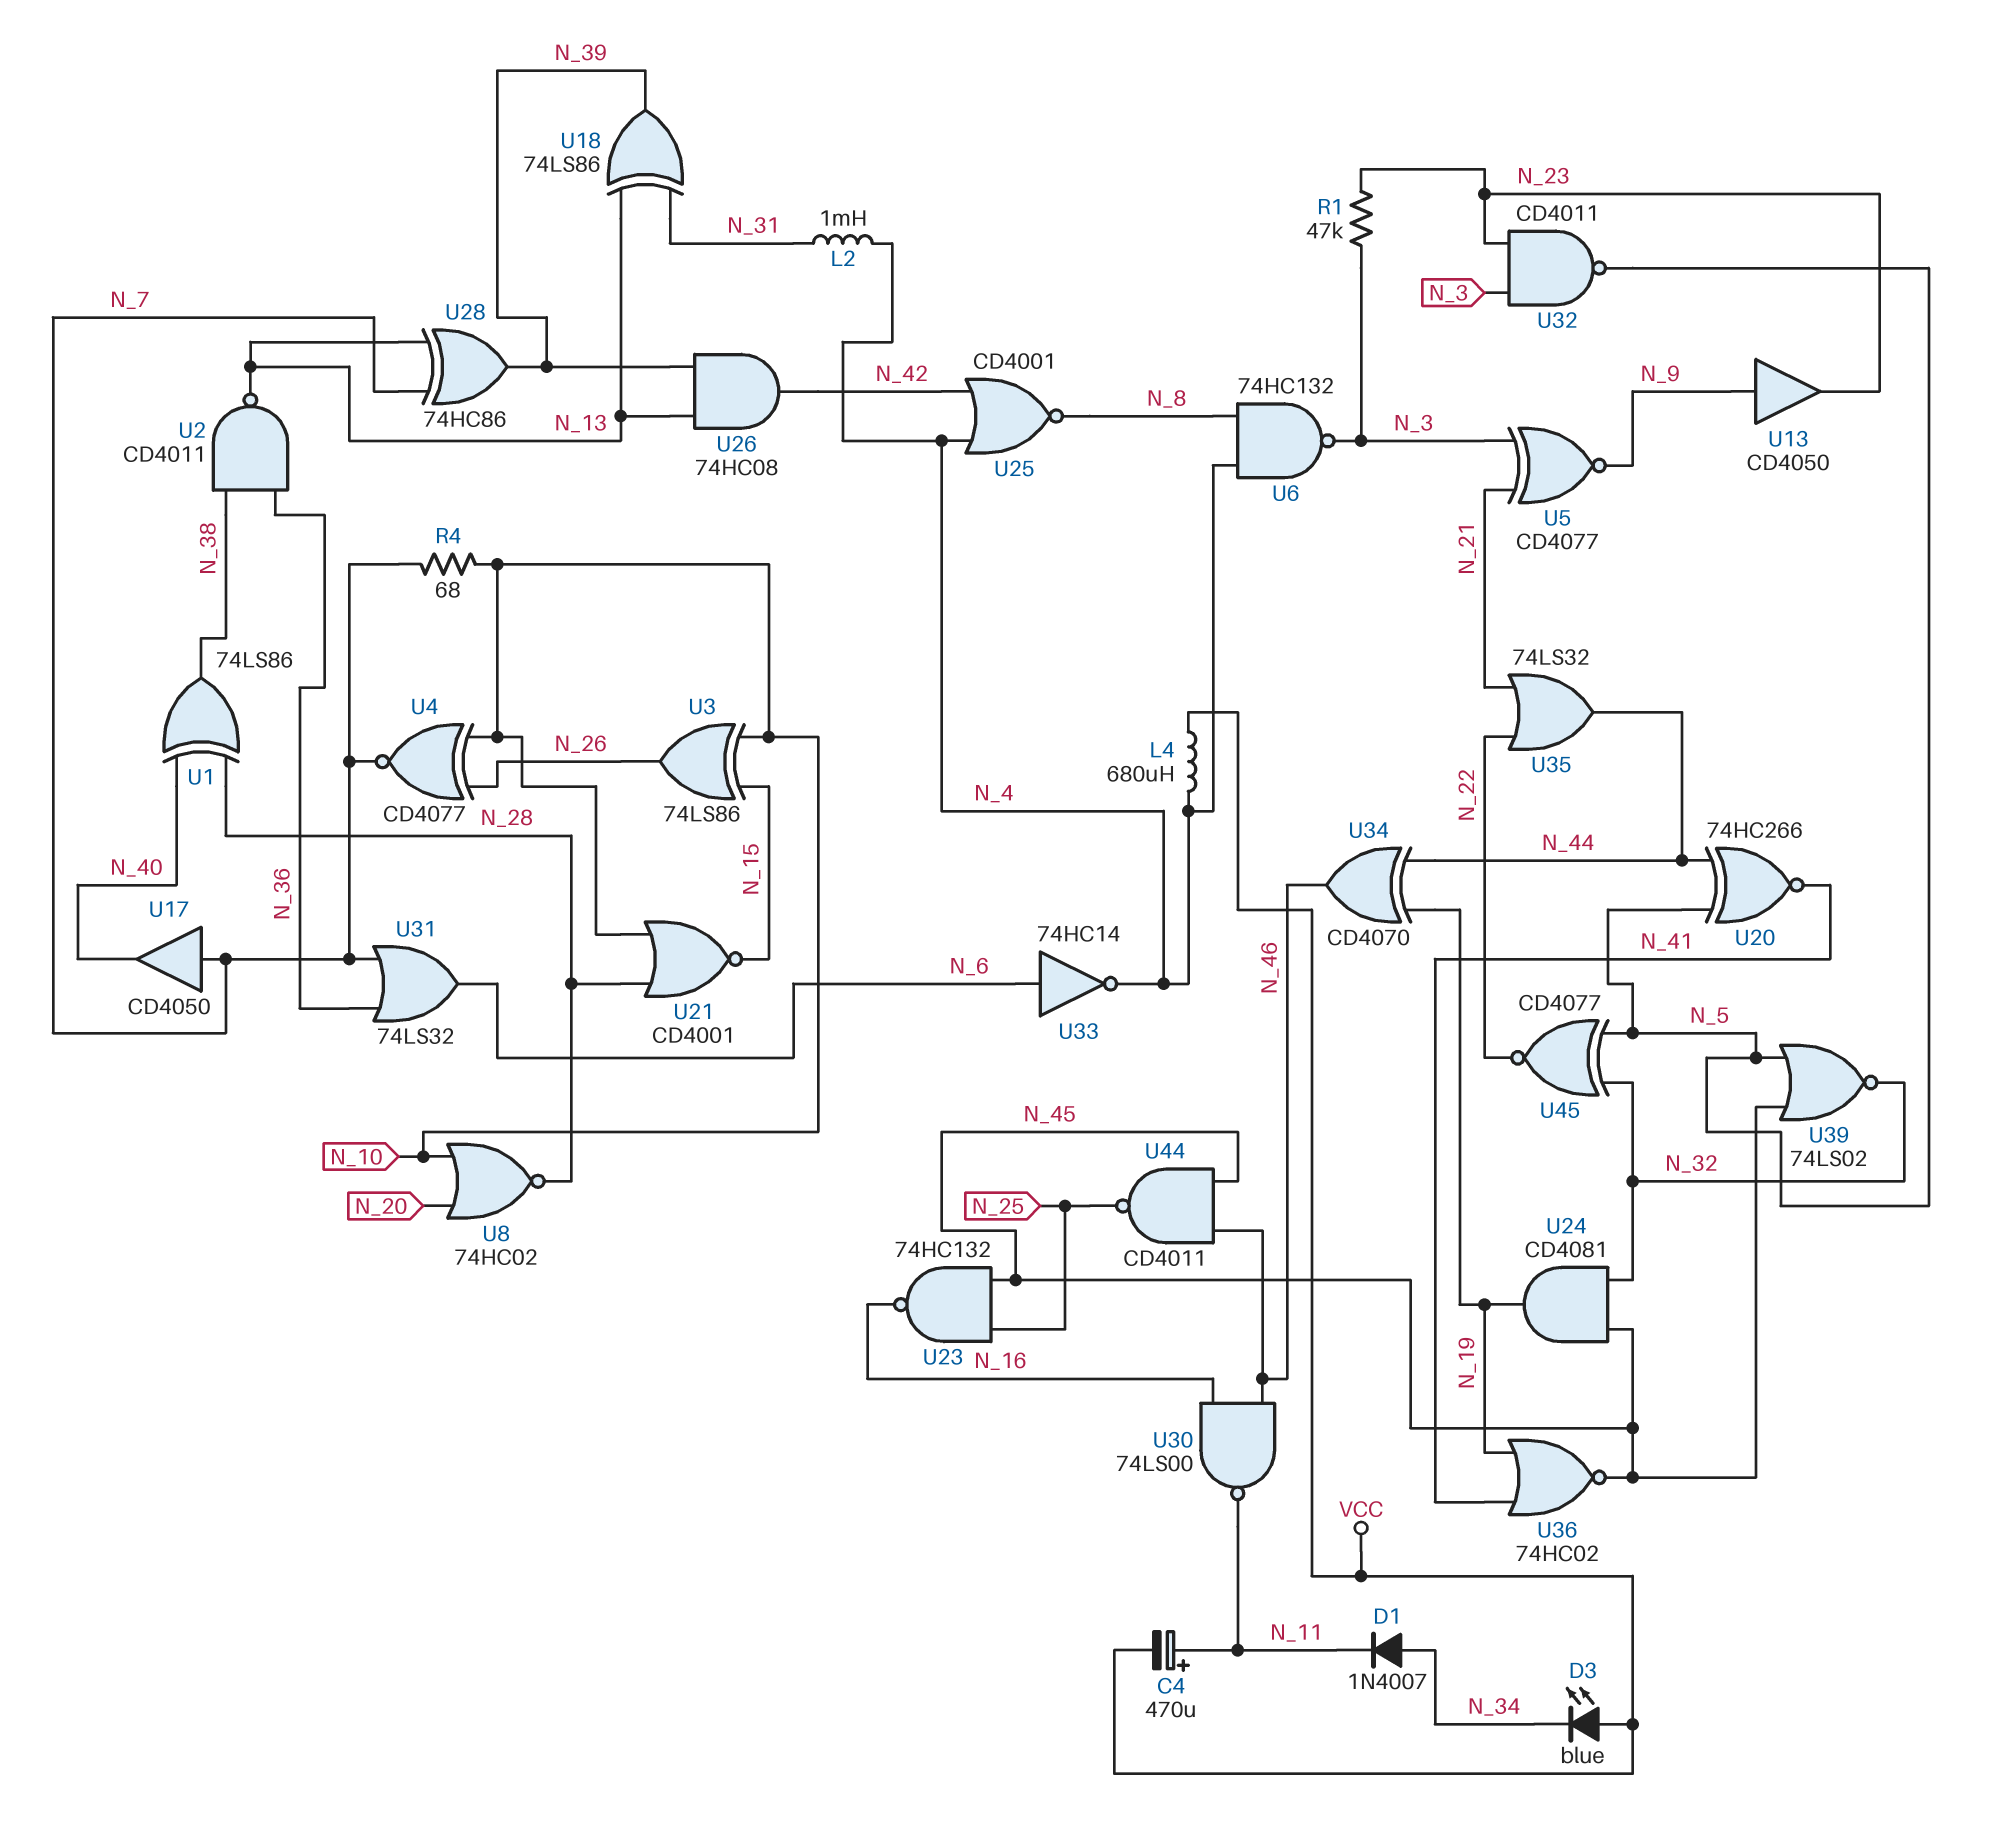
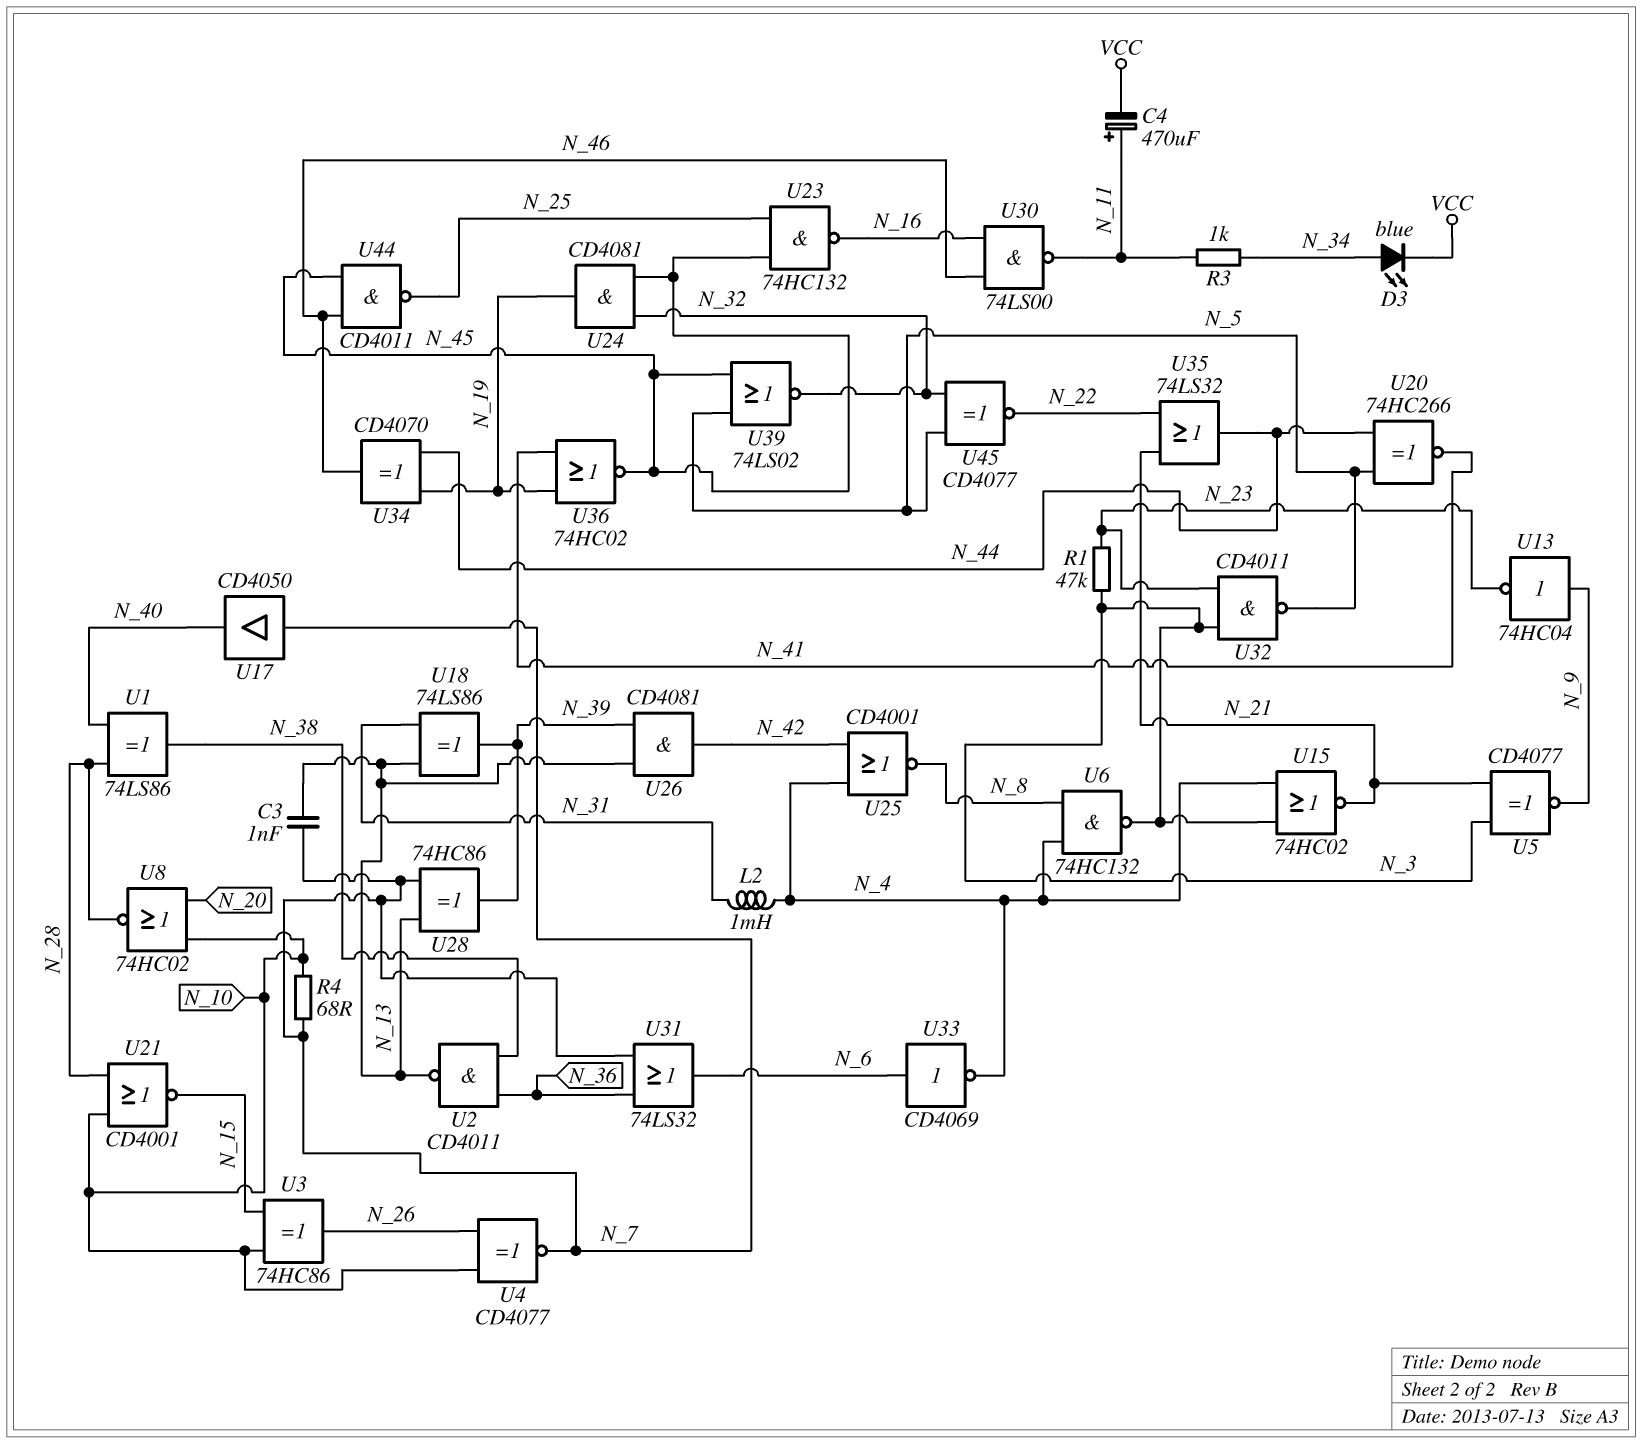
C3: none -> 1nF (N_7, N_13)
D1: diode 1N4007 (A N_34, K N_11) -> none
D3: LED blue (A VCC, K N_34) -> LED blue (A N_34, K VCC)
L4: 680uH (N_4, VCC) -> none
R3: none -> 1k (N_11, N_34)
U3: XOR 74LS86 (in N_10, in N_15, out N_26) -> XOR 74HC86 (in N_10, in N_15, out N_26)
U13: buffer CD4050 (in N_9, out N_23) -> NOT 74HC04 (in N_9, out N_23)
U15: none -> NOR 74HC02 (in N_3, in N_4, out N_21)
U26: AND 74HC08 (in N_13, in N_39, out N_42) -> AND CD4081 (in N_13, in N_39, out N_42)
U33: NOT 74HC14 (in N_6, out N_4) -> NOT CD4069 (in N_6, out N_4)

